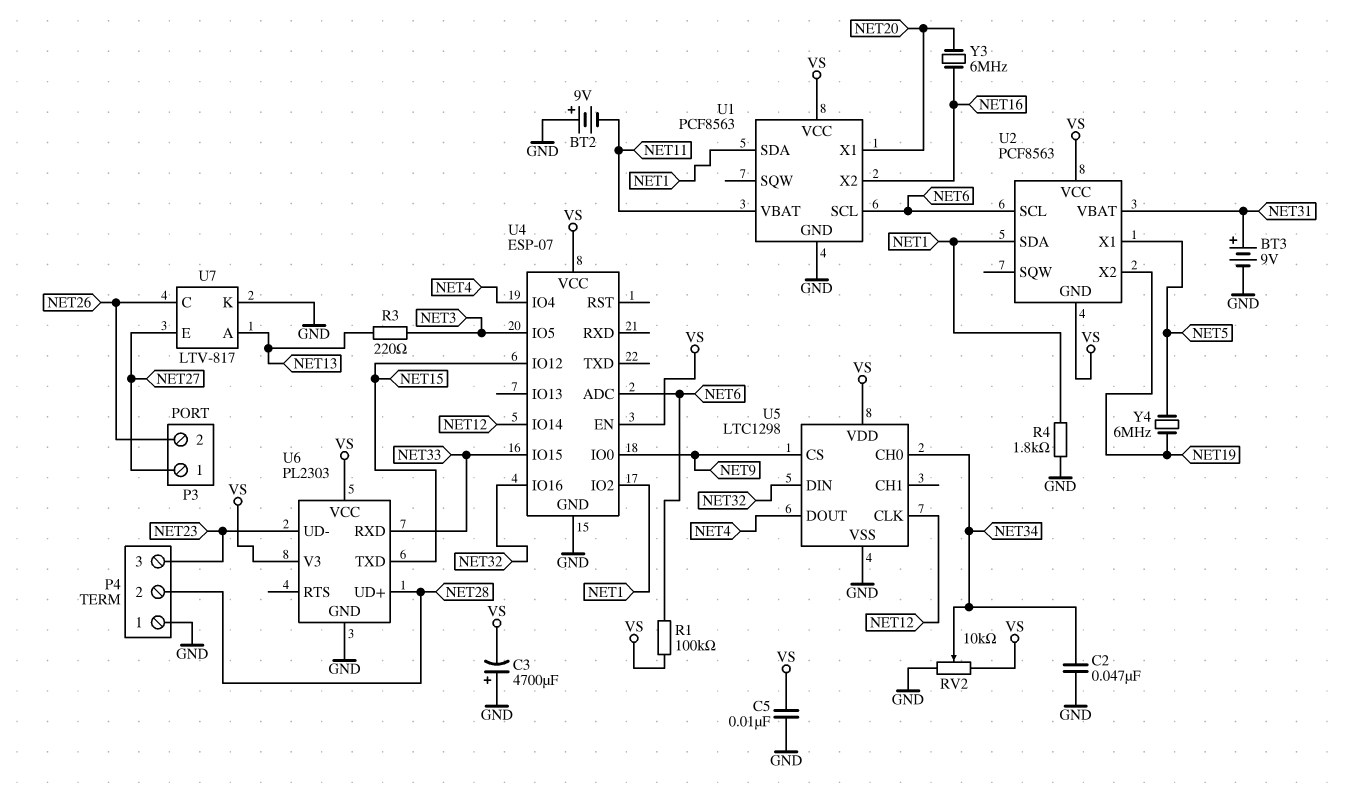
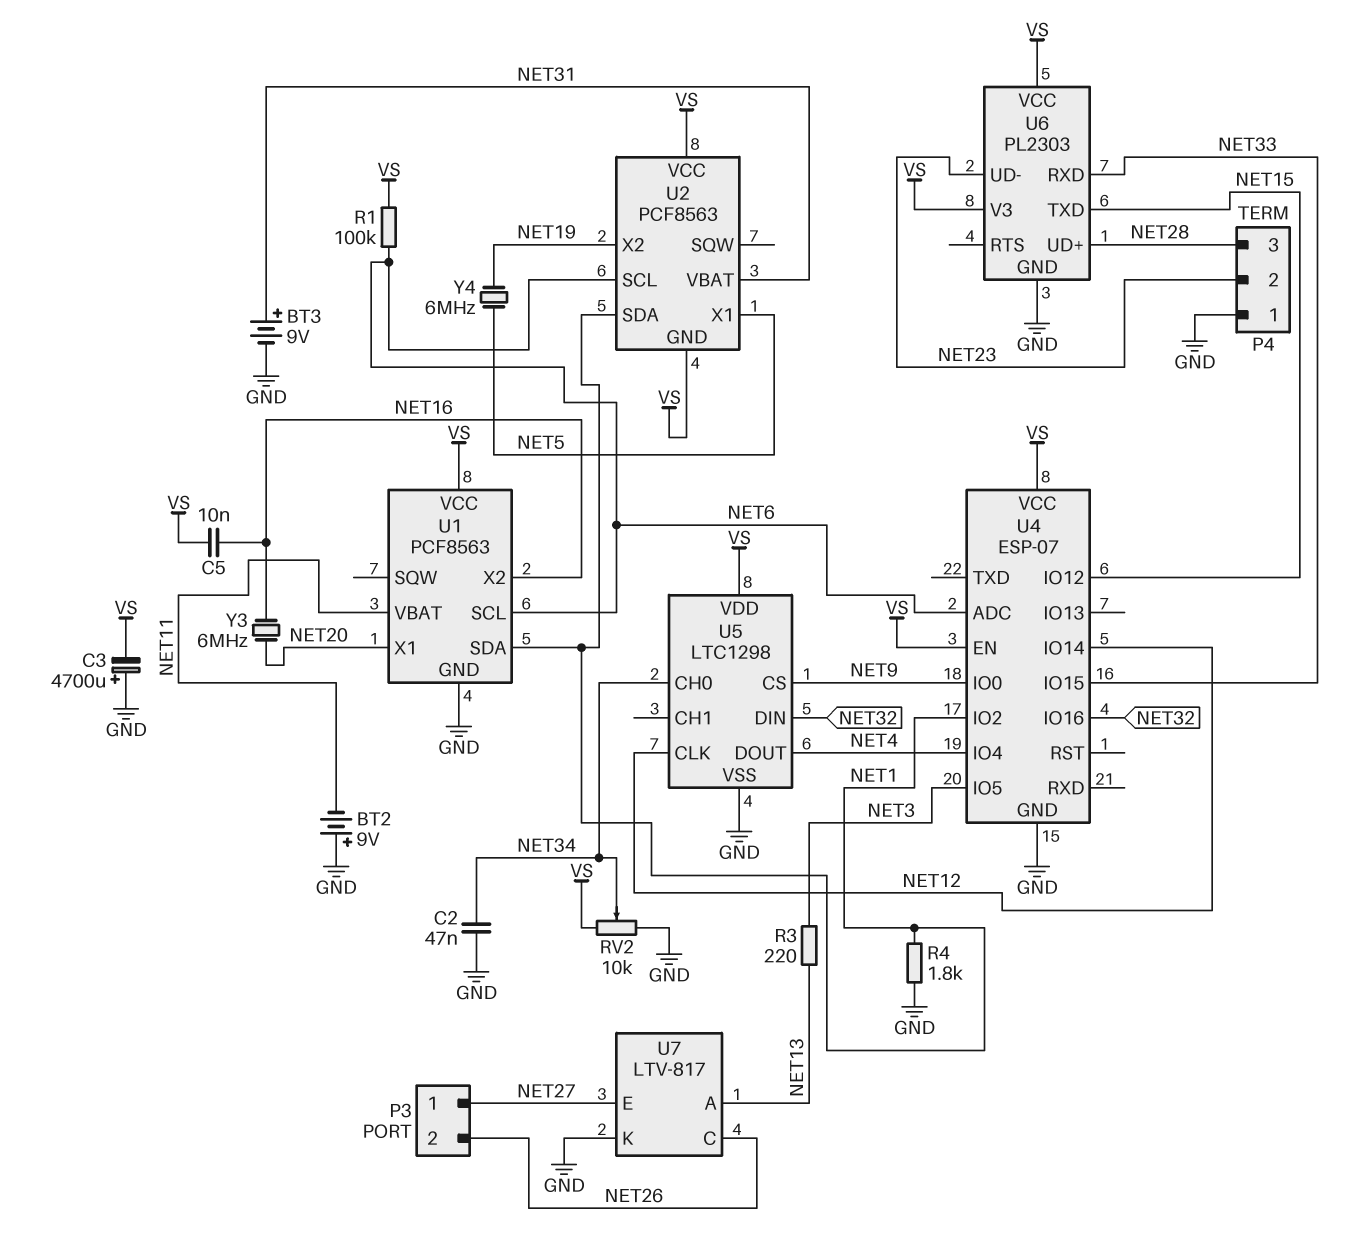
C5: 10nF (GND, VS) -> 10nF (NET16, VS)
P4 pin 2: NET28 -> NET23
P4 pin 3: NET23 -> NET28

